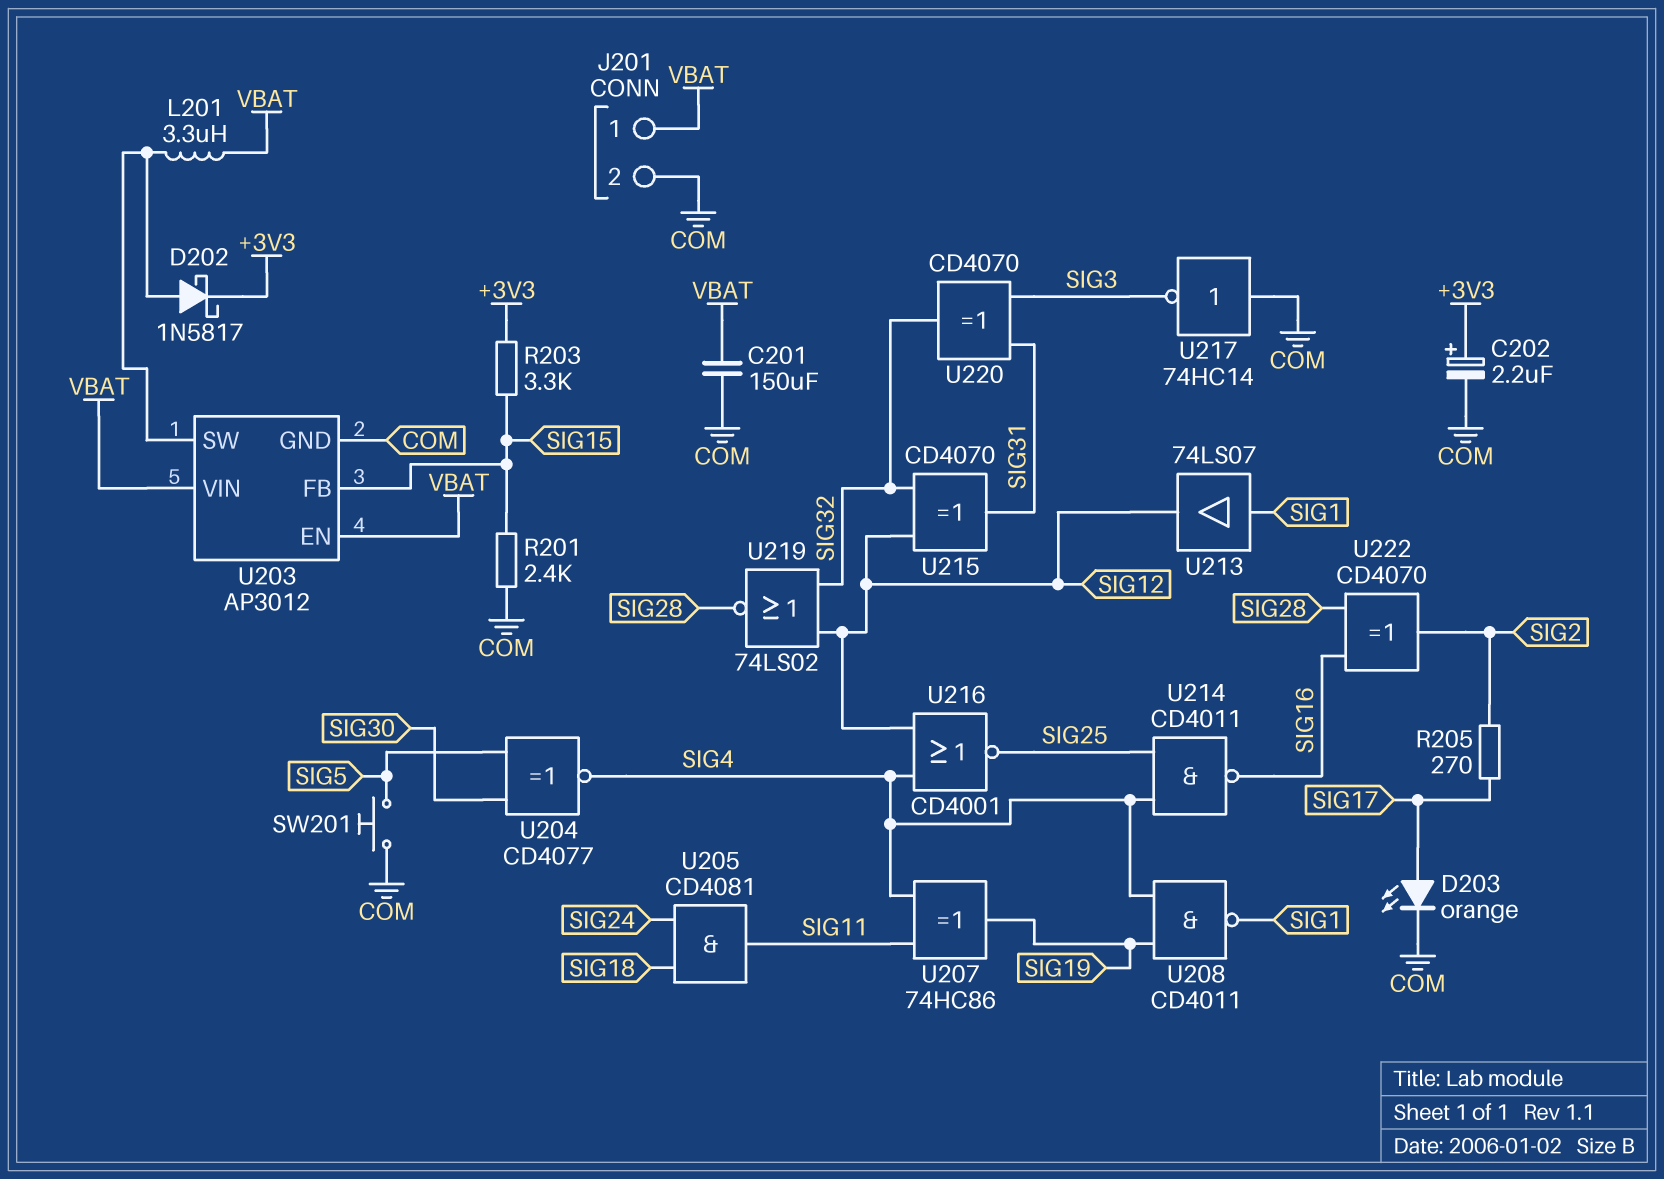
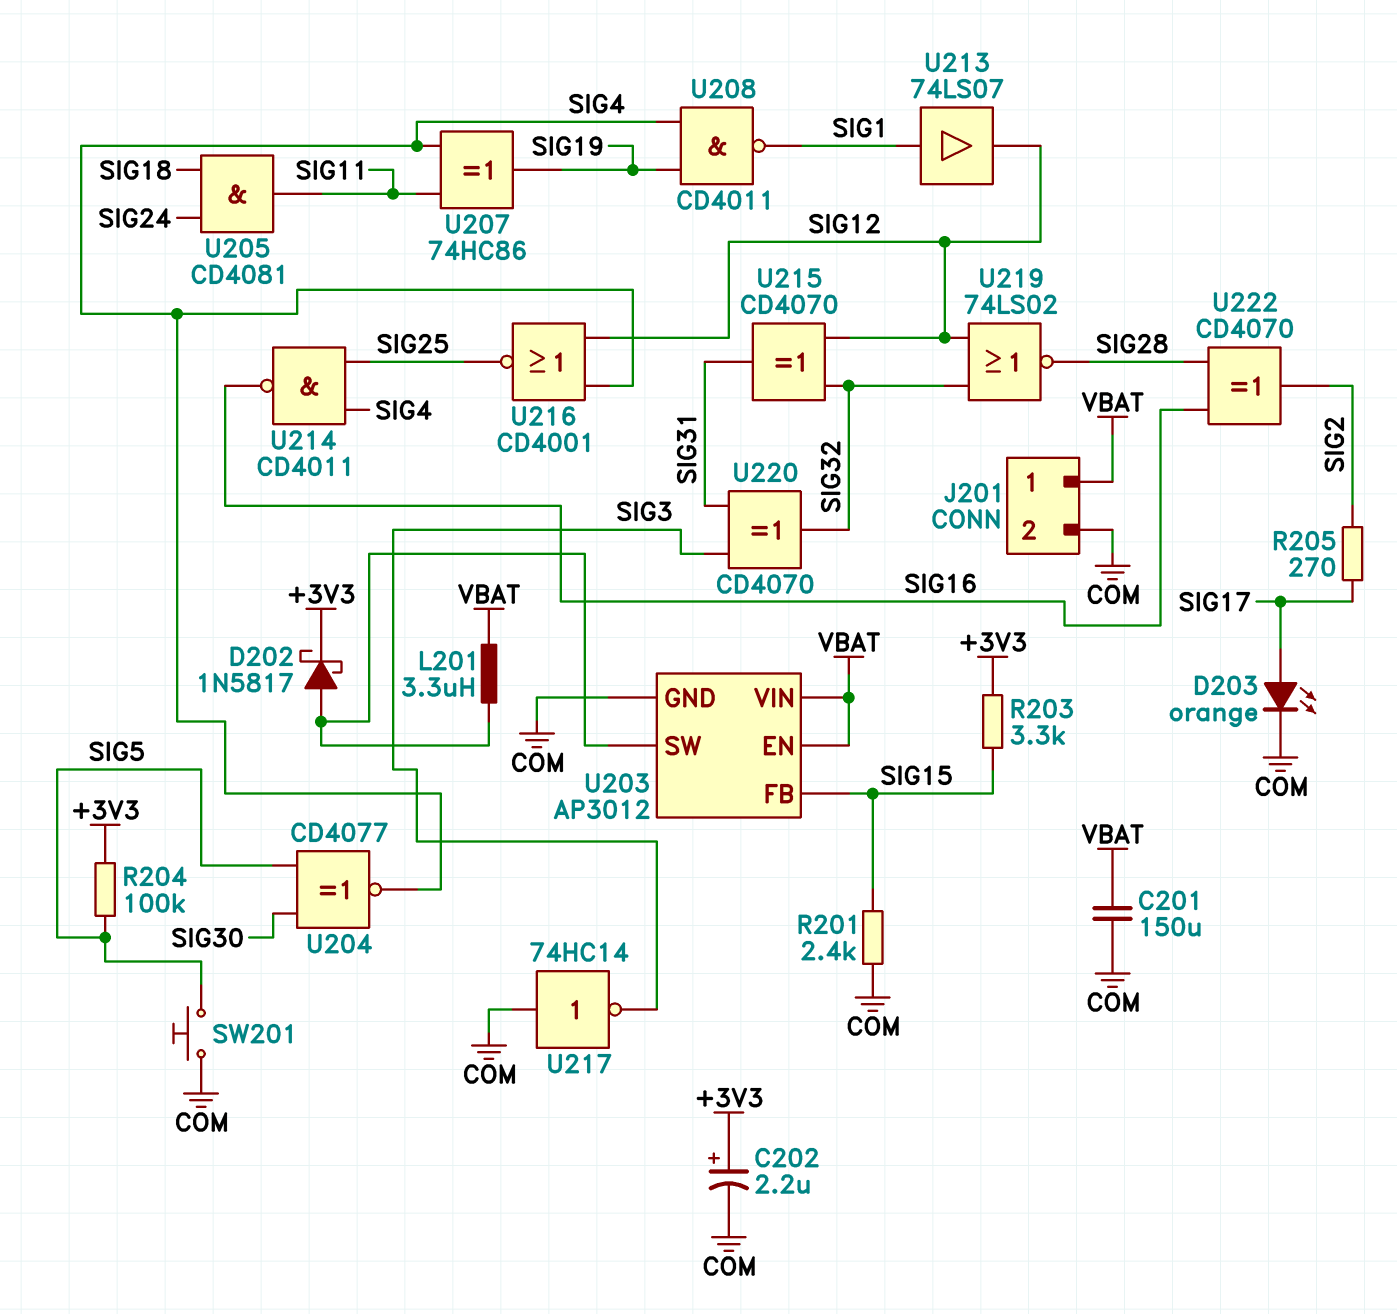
R204: none -> 100k (+3V3, SIG5)

